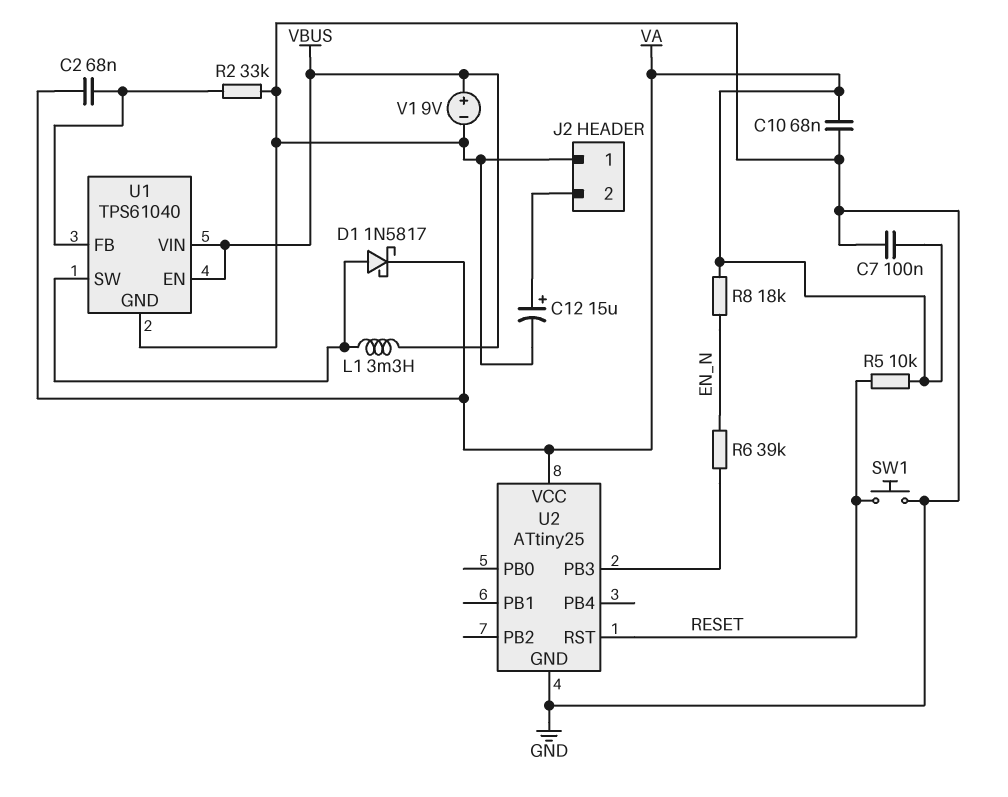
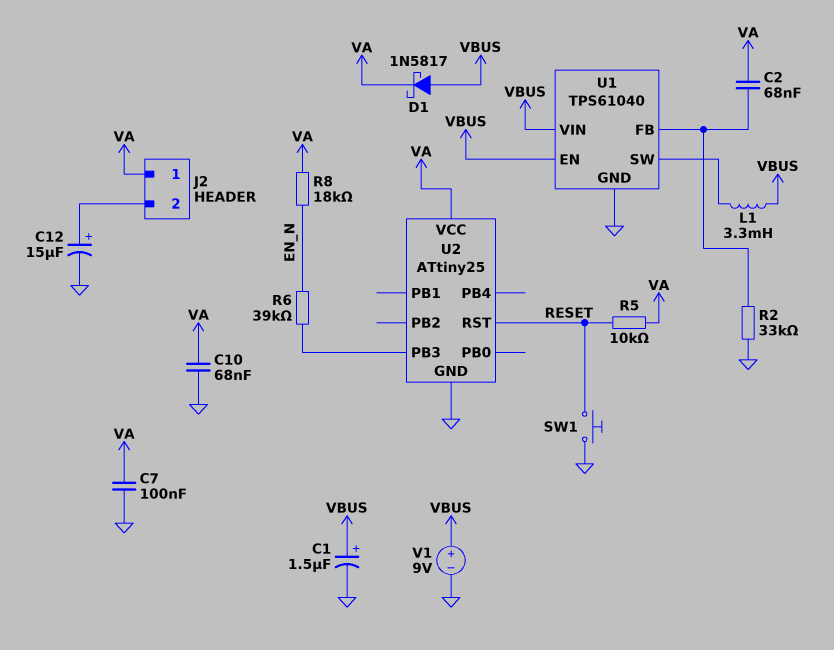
C1: none -> 1.5uF (plus VBUS, minus GND)
D1: schottky 1N5817 (A U1/SW, K VA) -> schottky 1N5817 (A VBUS, K VA)
J2 pin 1: GND -> VA

